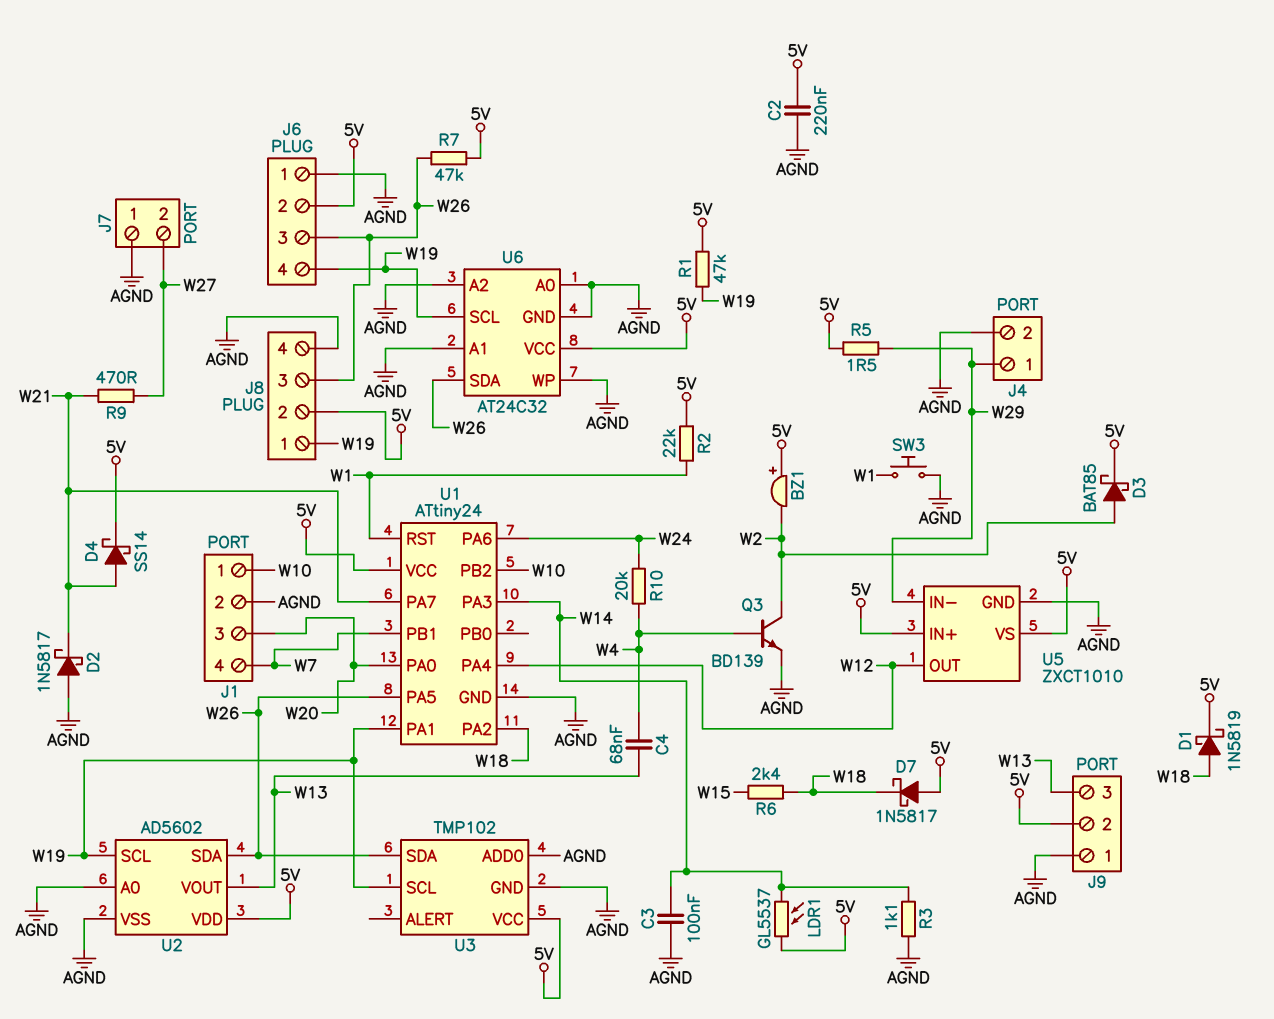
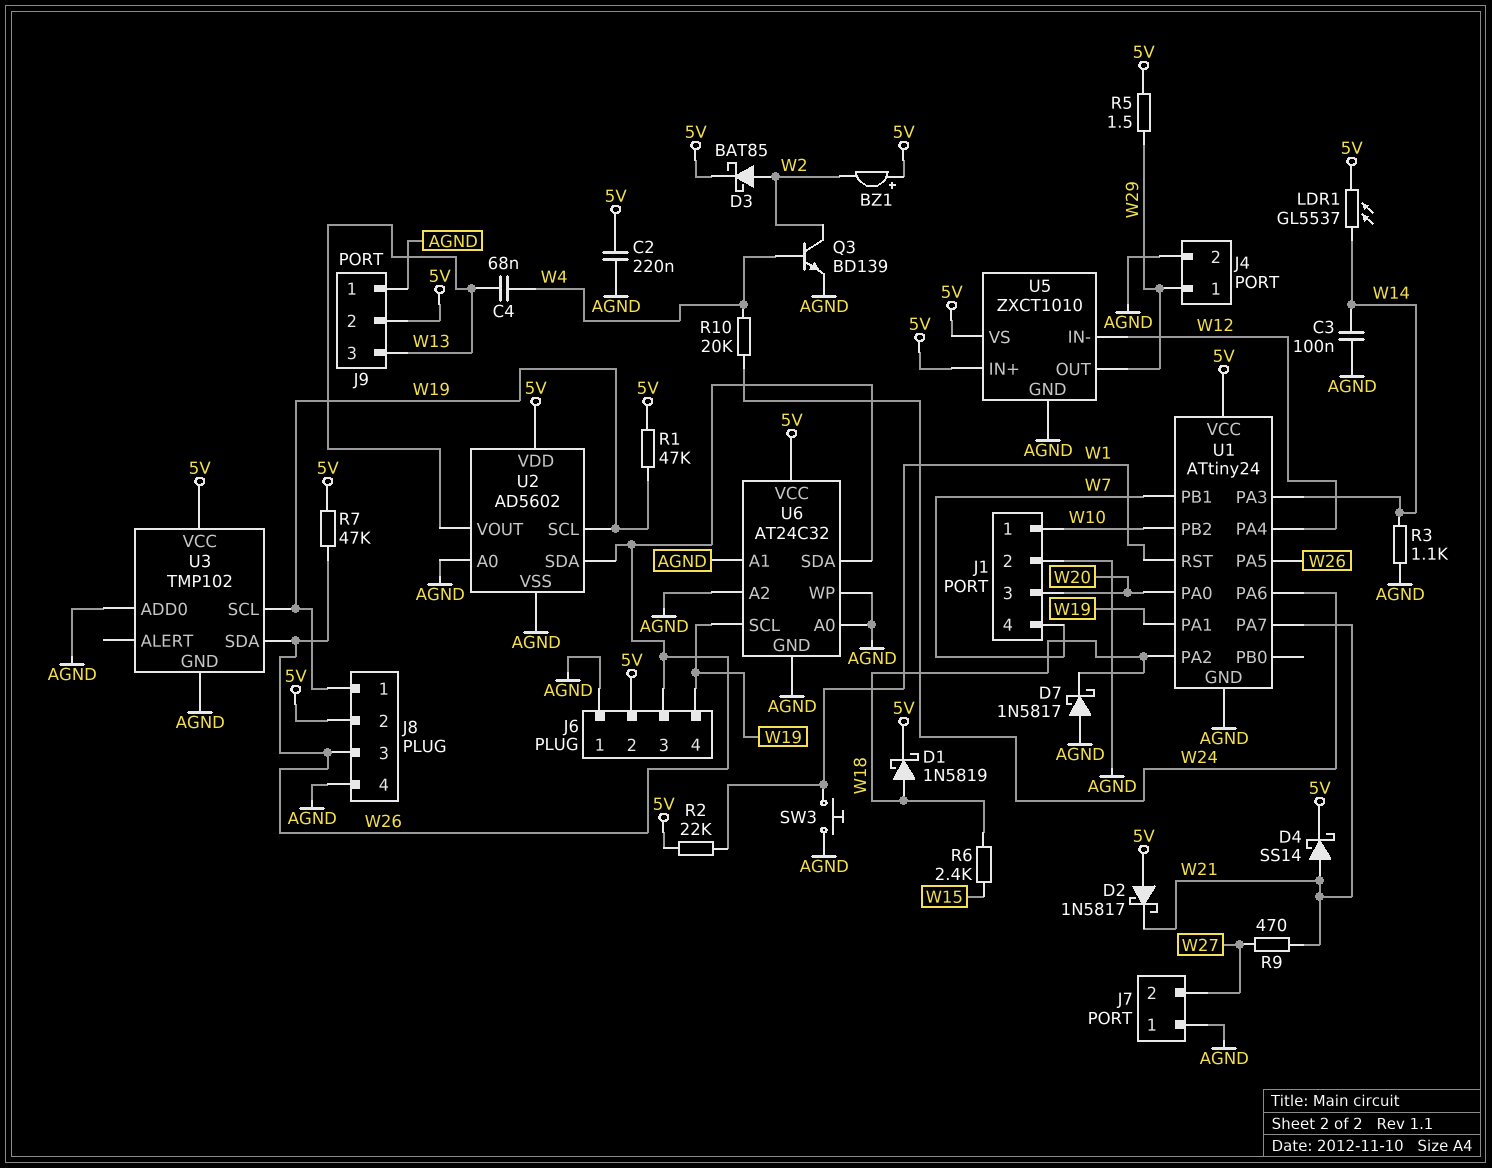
D2: schottky 1N5817 (A AGND, K W21) -> schottky 1N5817 (A 5V, K W21)
D7: schottky 1N5817 (A 5V, K W18) -> schottky 1N5817 (A AGND, K W18)
U5 pin IN-: W29 -> W12
U5 pin OUT: W12 -> W29

